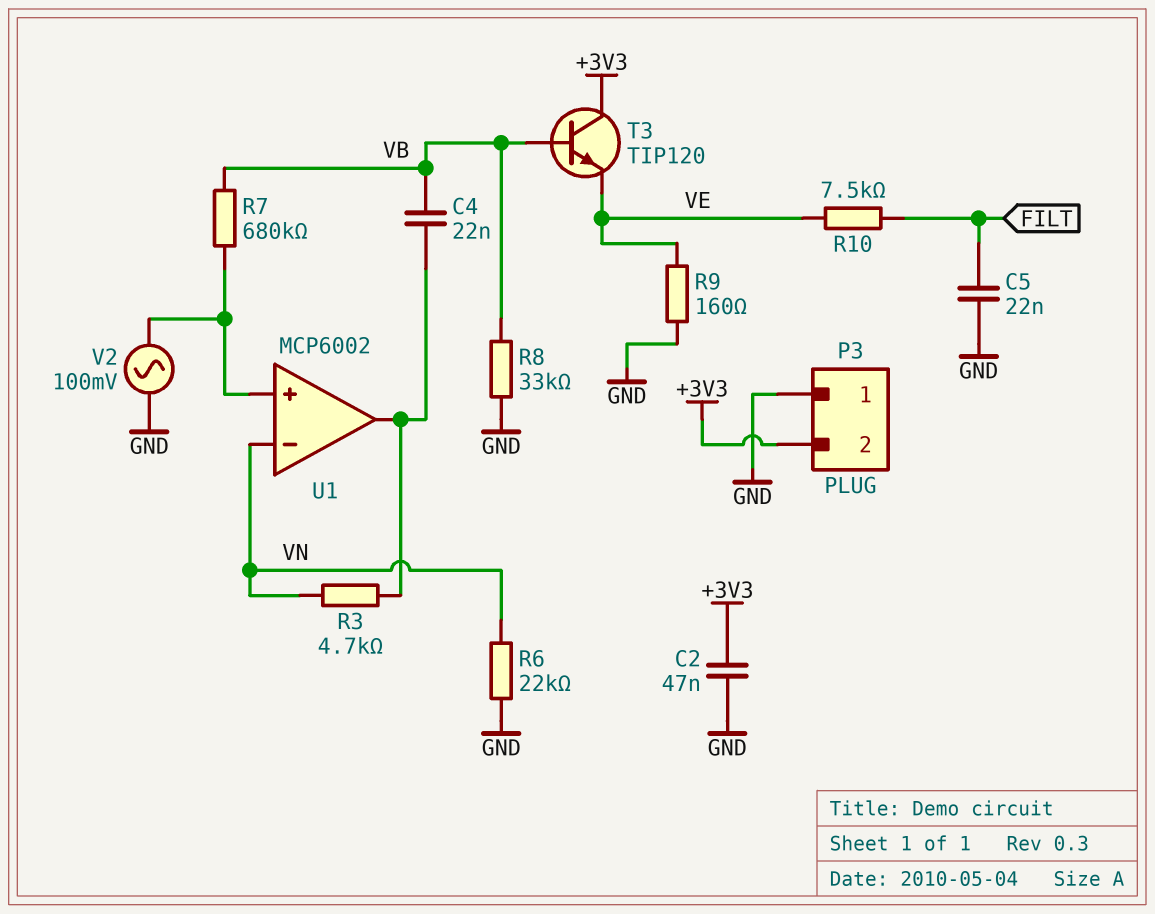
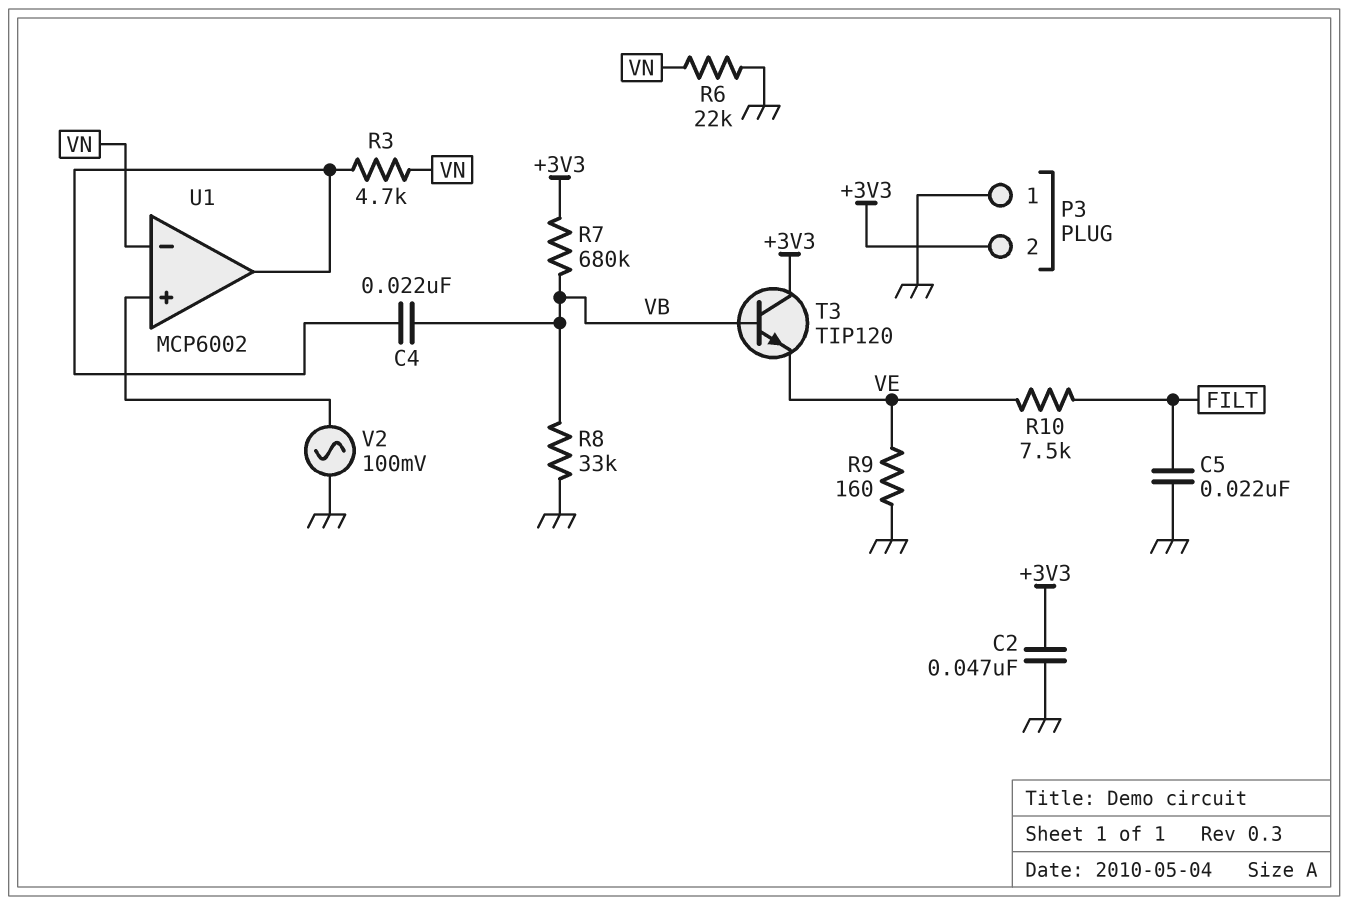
R7: 680k (U1/in+, VB) -> 680k (+3V3, VB)

